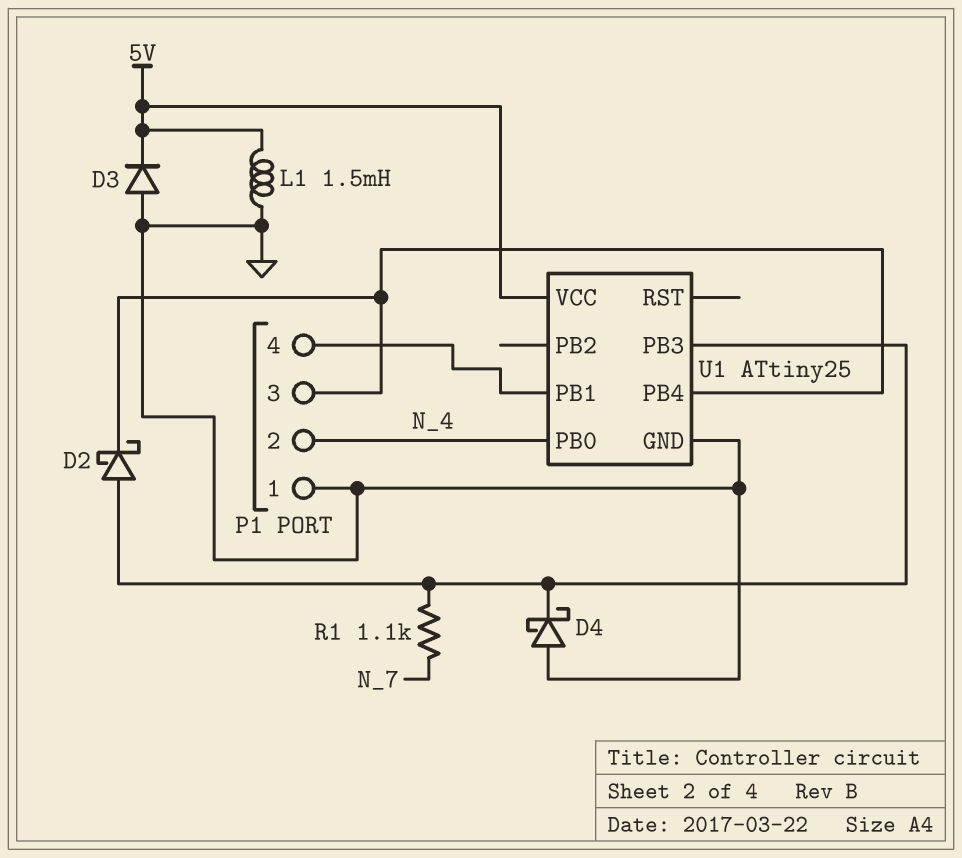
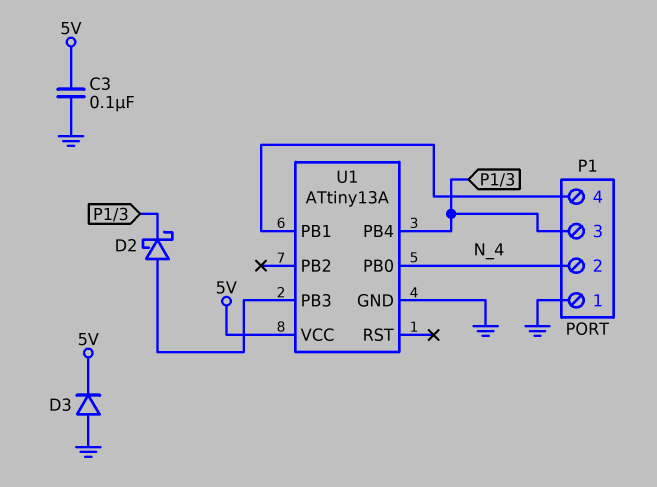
C3: none -> 100nF (5V, GND)
D4: schottky (A GND, K U1/PB3) -> none
L1: 1.5mH (5V, GND) -> none
R1: 1.1k (N_7, U1/PB3) -> none
U1: ATtiny25 -> ATtiny13A

